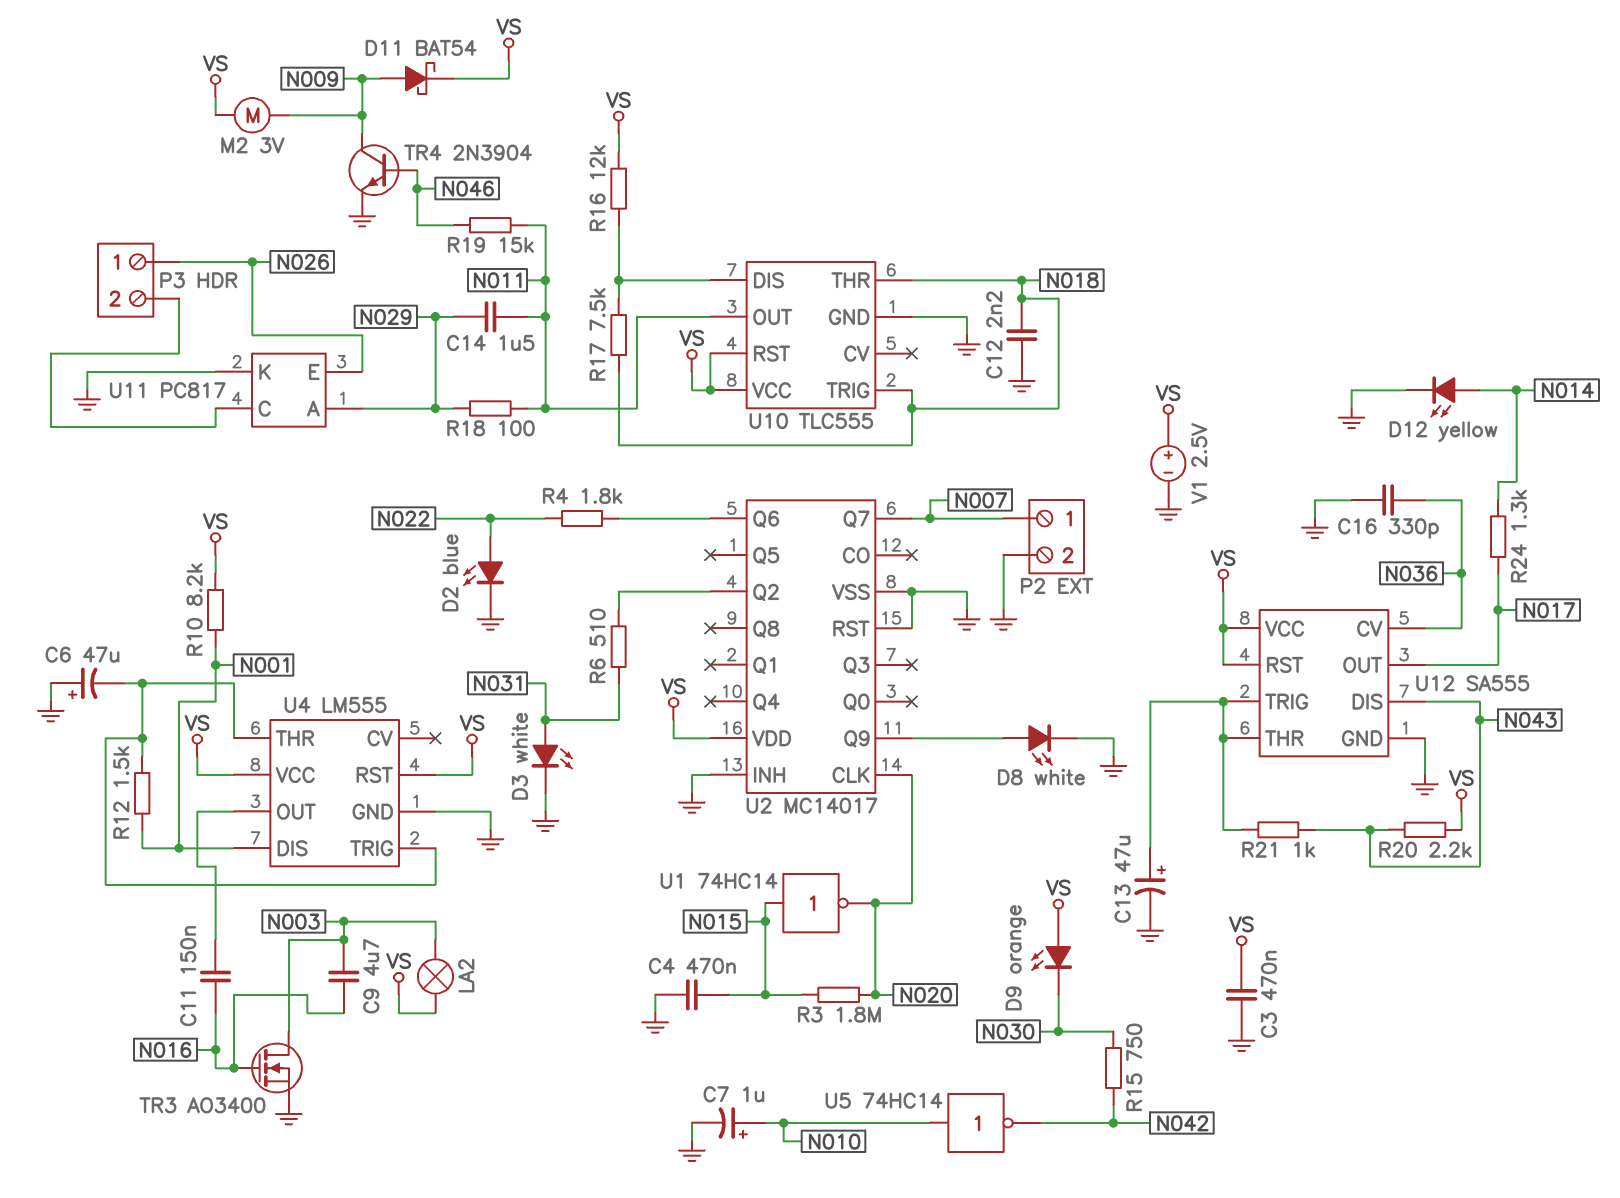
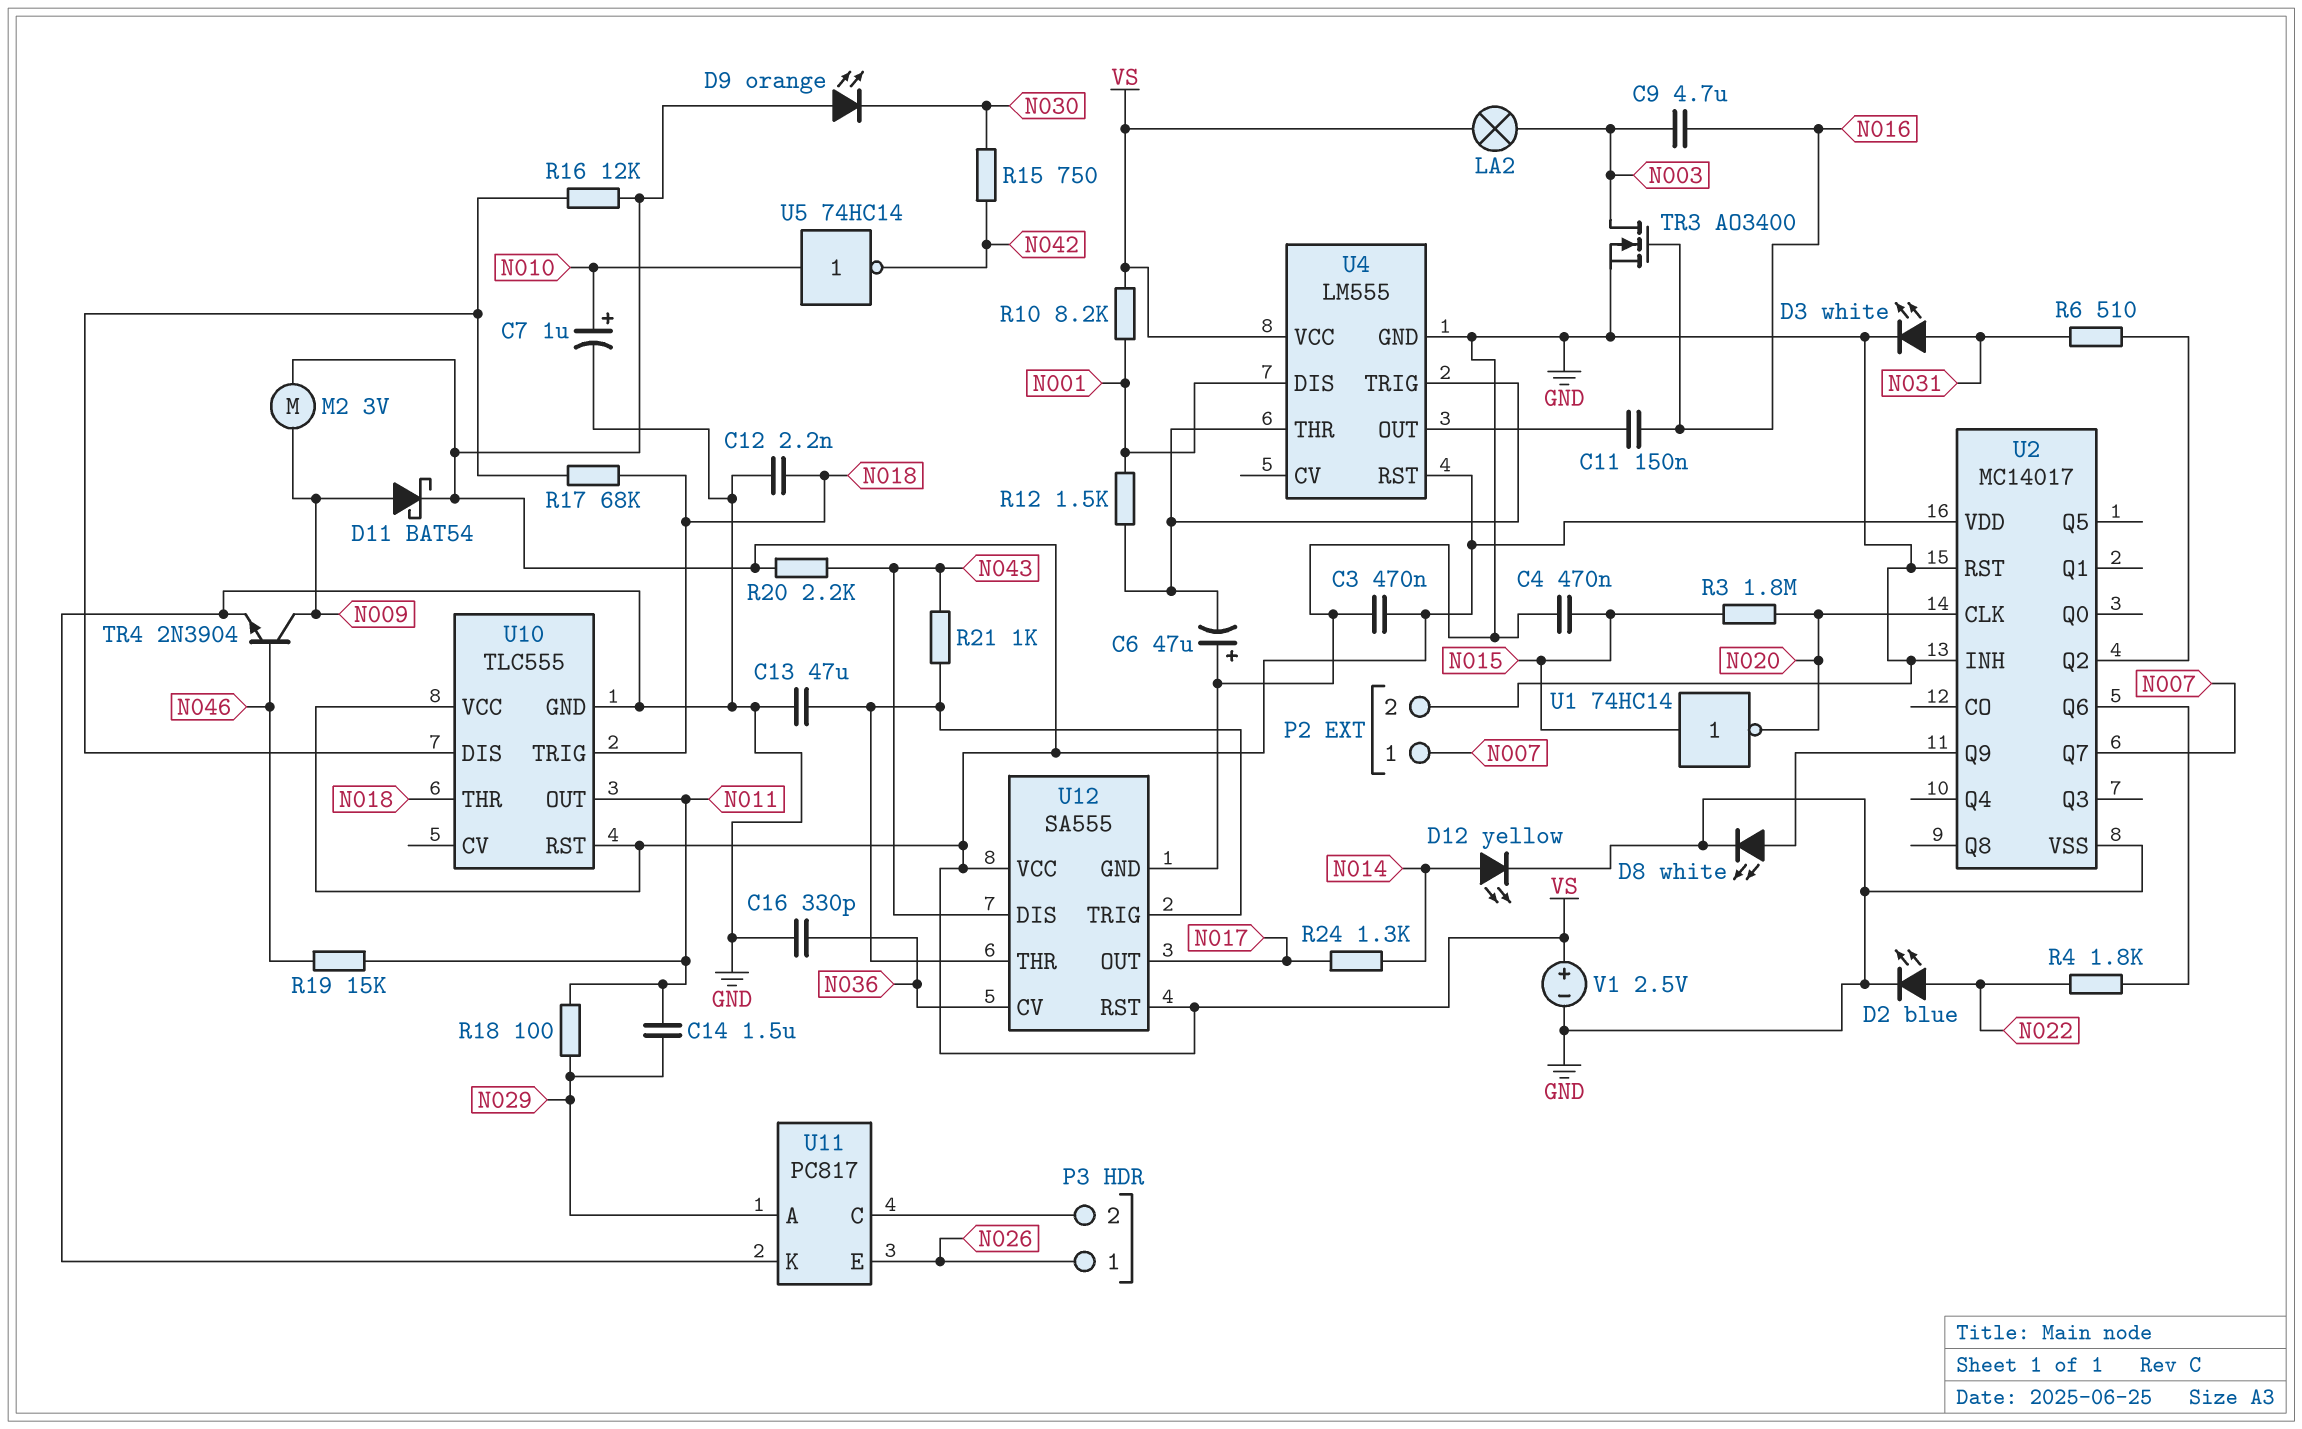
C13: 47uF (plus U12/THR, minus GND) -> 47uF (GND, U12/THR)
R17: 7.5k (N018, U10/DIS) -> 68k (N018, U10/DIS)

